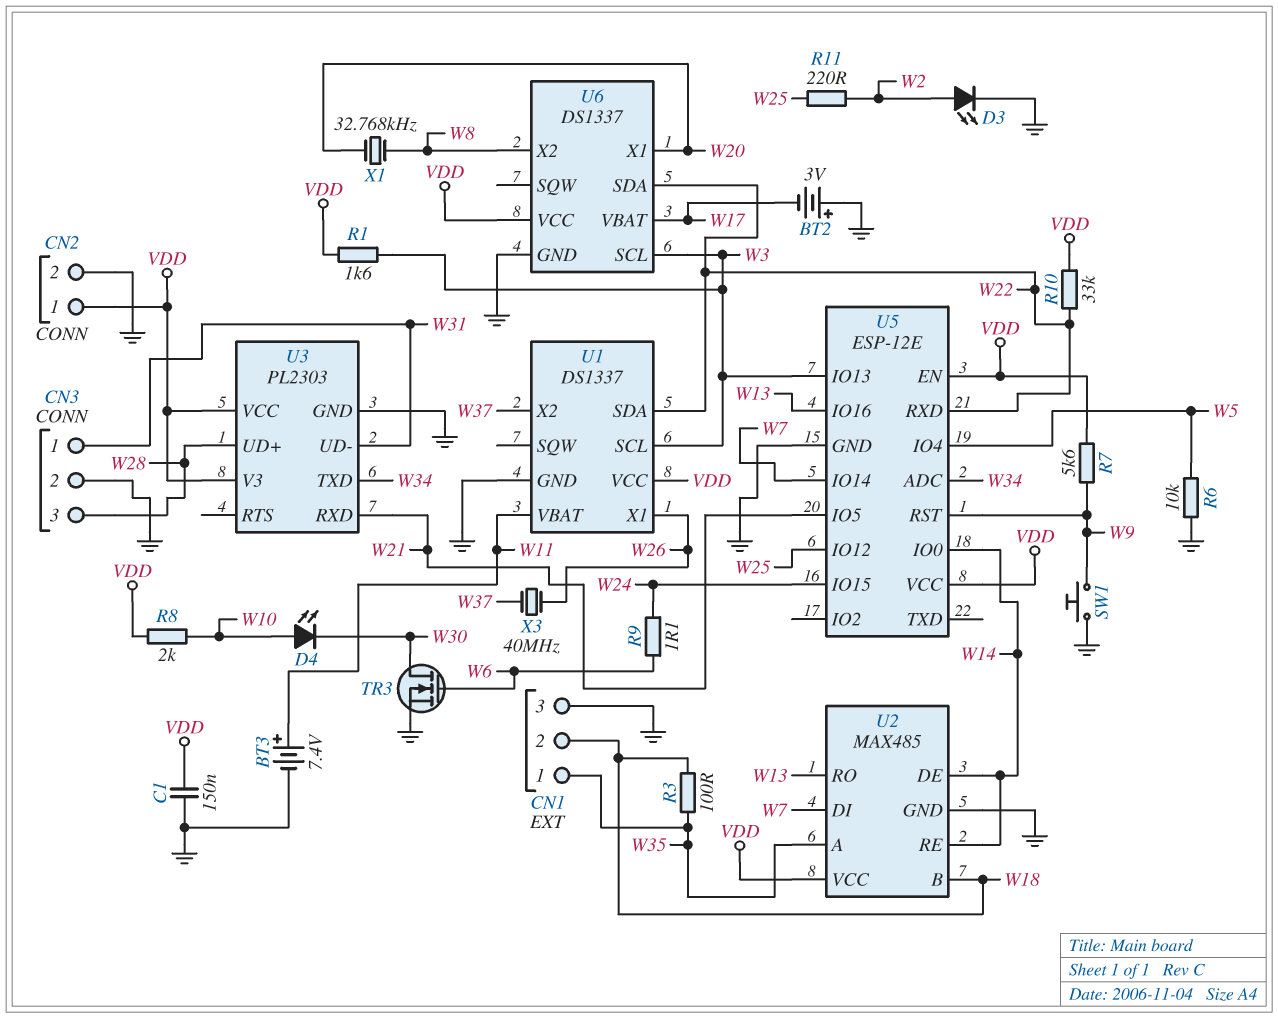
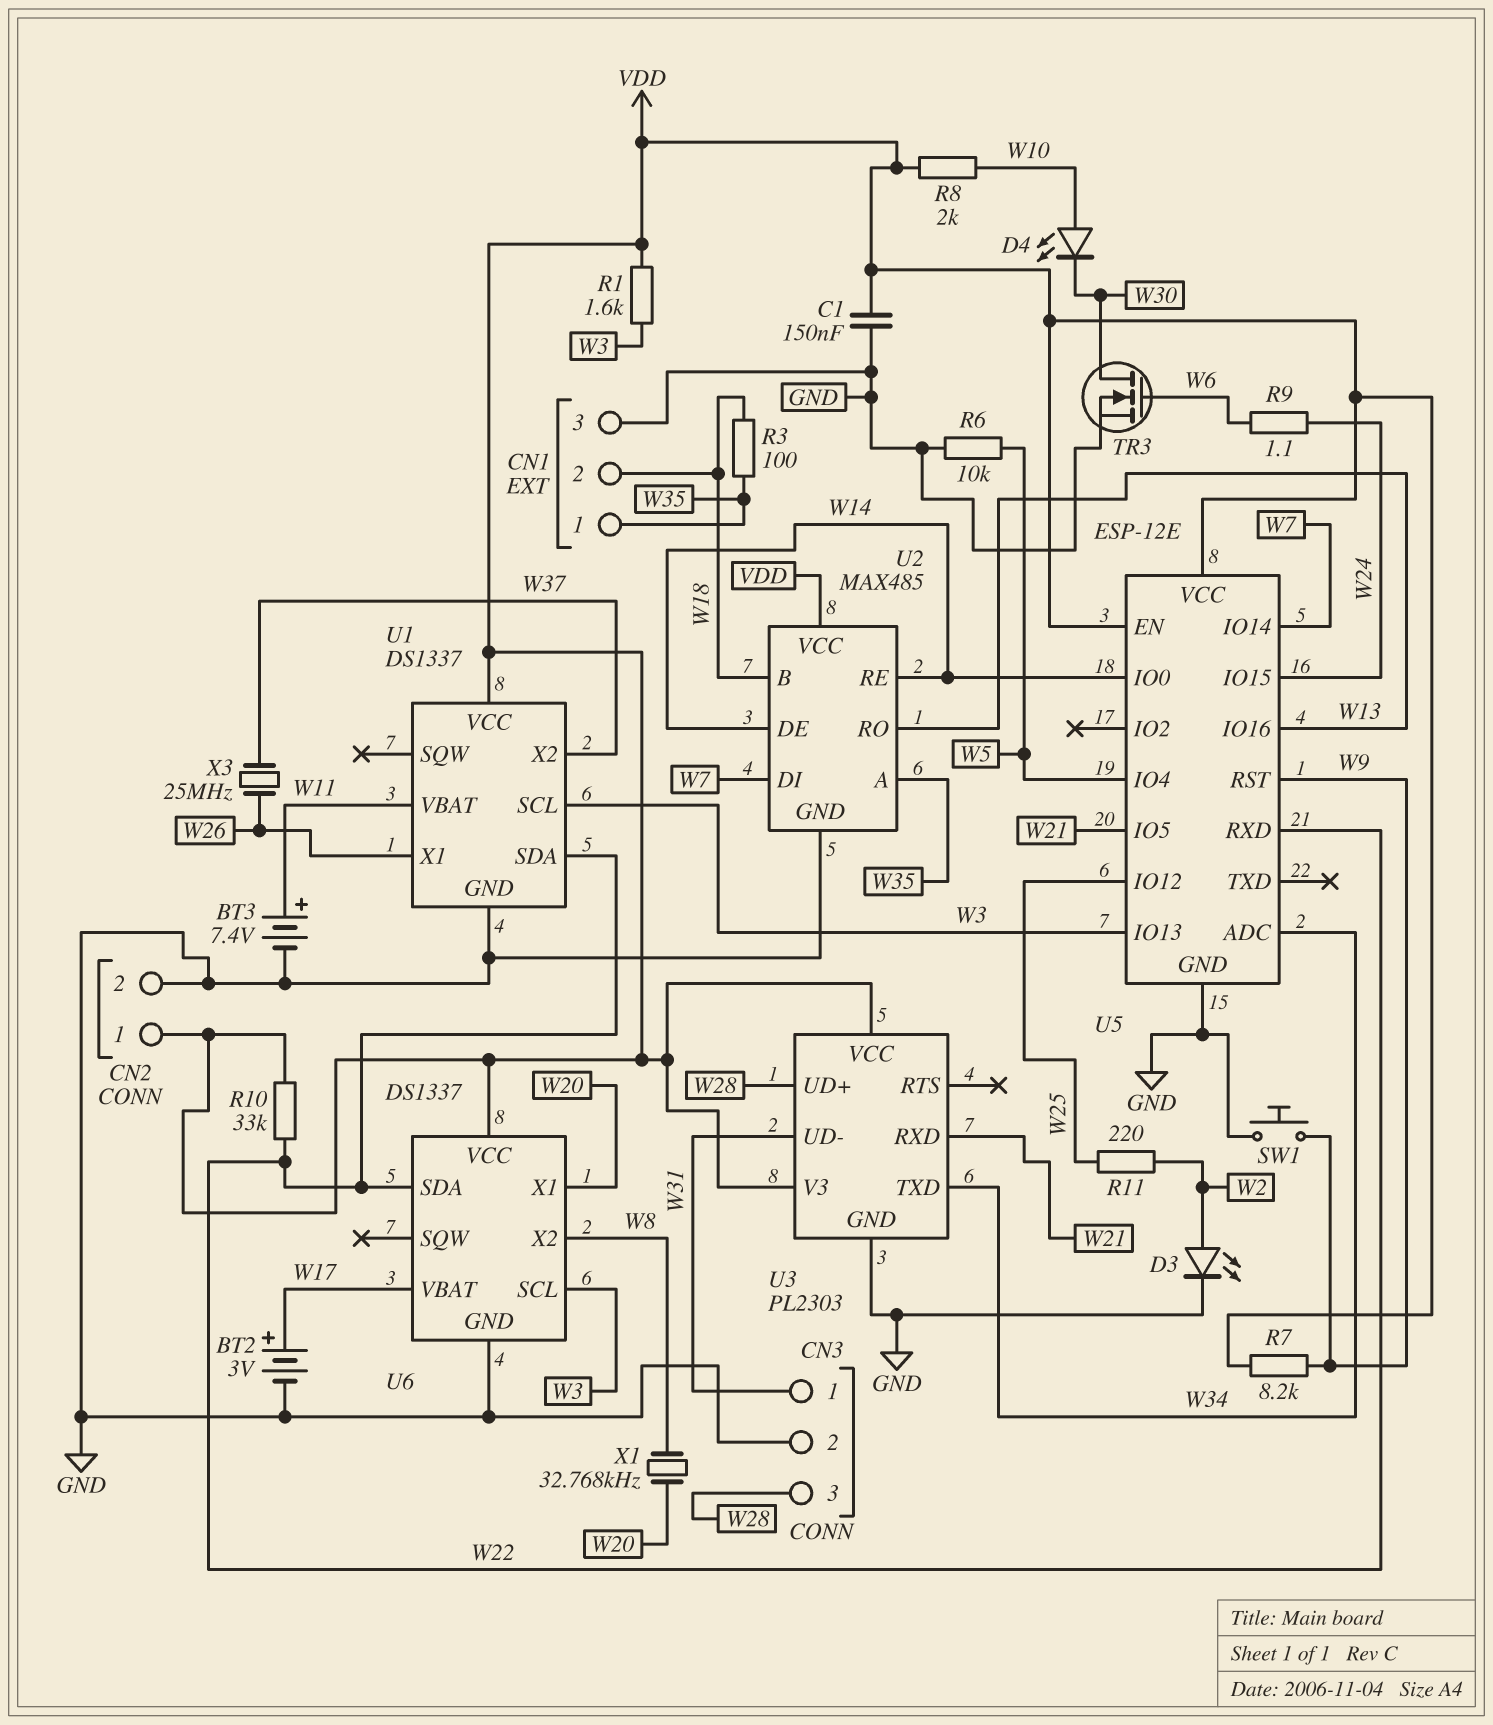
BT2: 3V (plus GND, minus W17) -> 3V (plus W17, minus GND)
R7: 5.6k (VDD, W9) -> 8.2k (VDD, W9)
X3: 40MHz (W26, W37) -> 25MHz (W26, W37)

